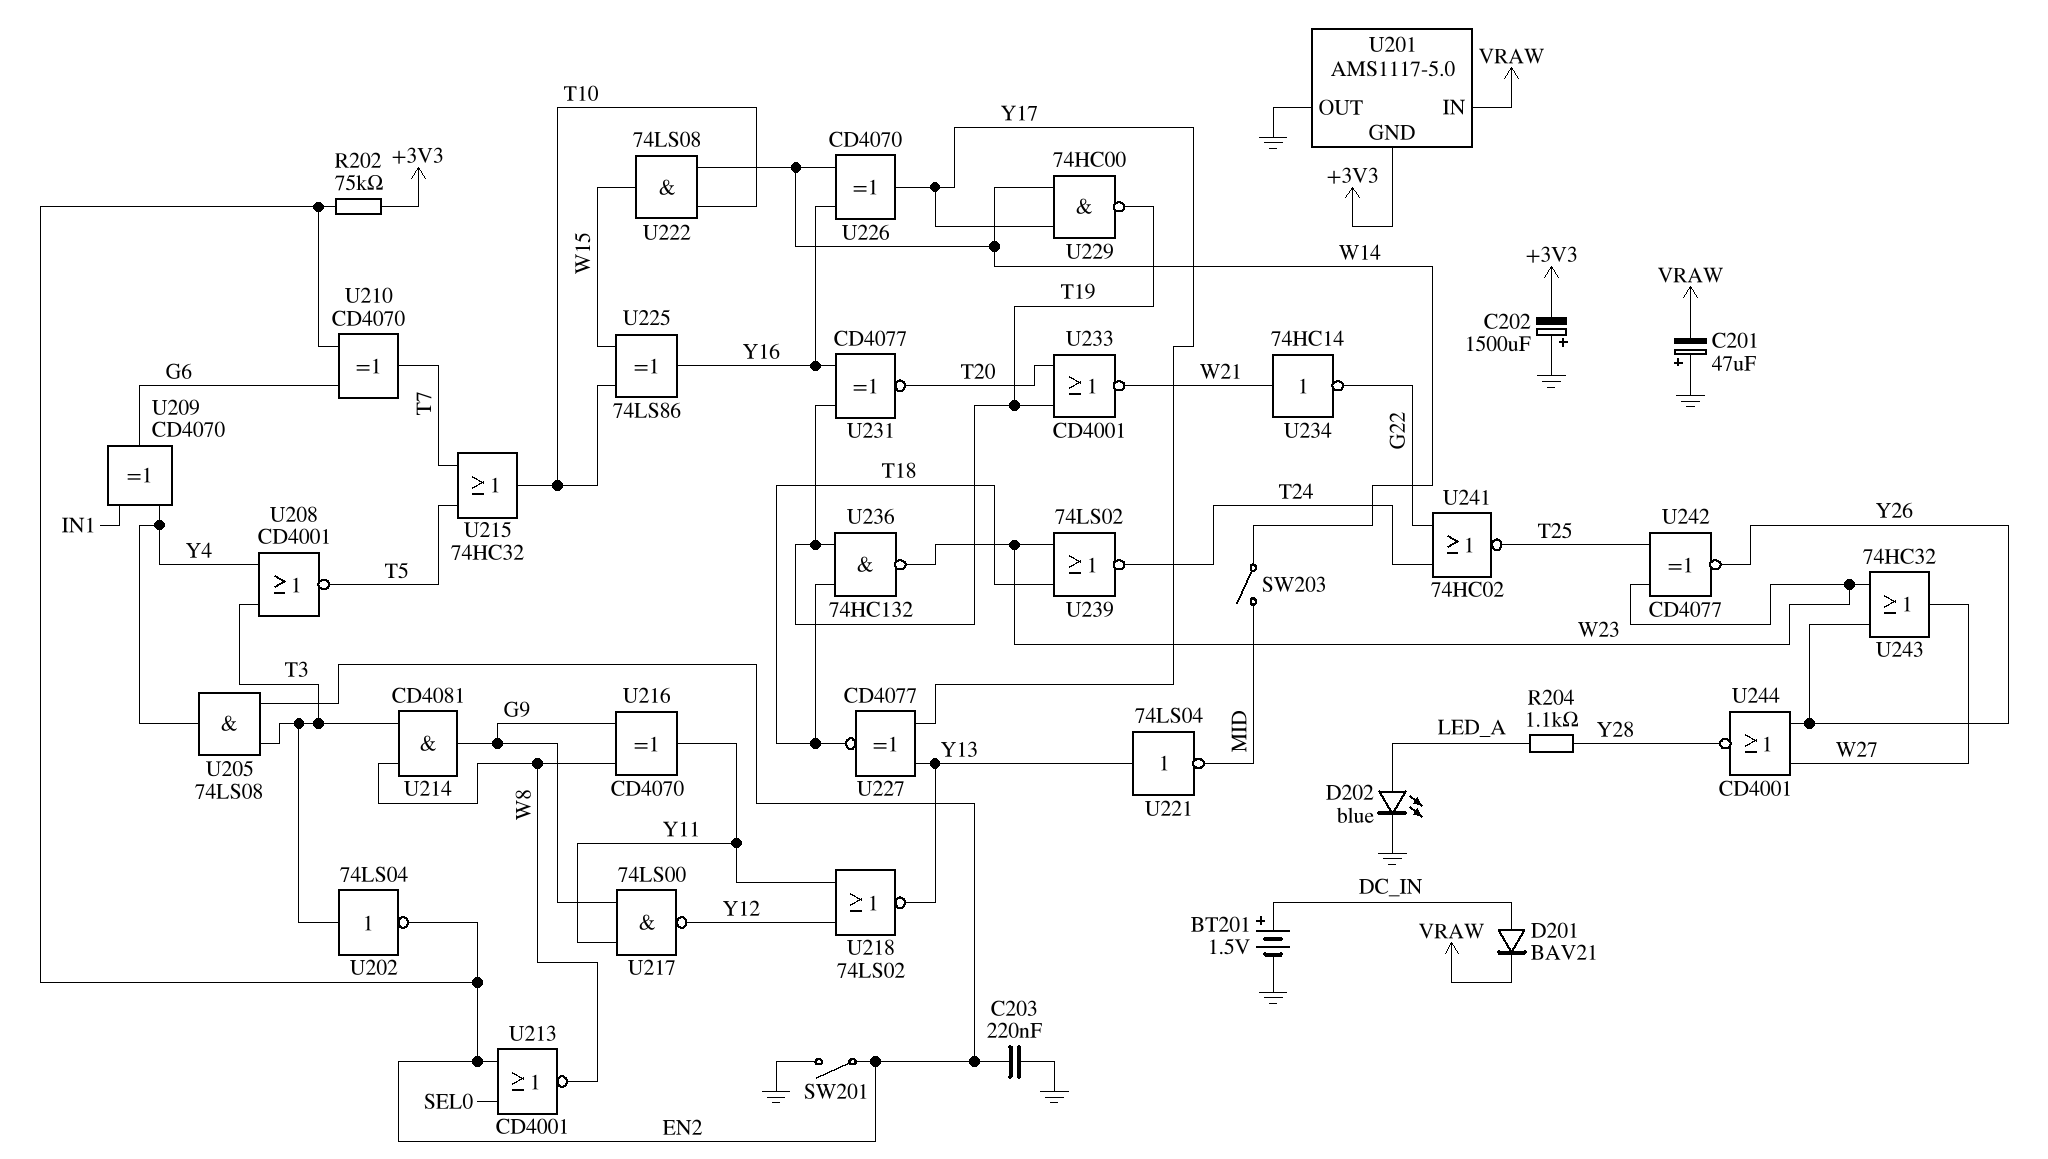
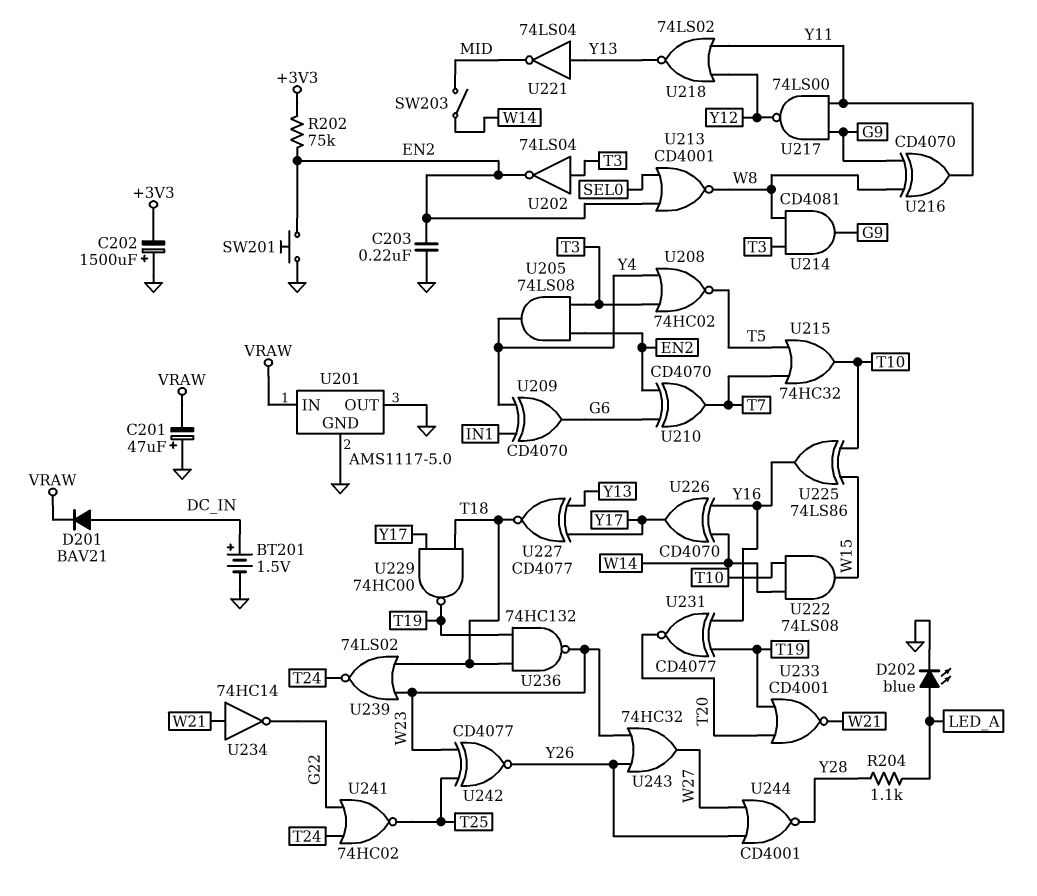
SW201: switch (EN2, GND) -> button (EN2, GND)
U201 pin GND: +3V3 -> GND
U208: NOR CD4001 (in T3, in Y4, out T5) -> NOR 74HC02 (in T3, in Y4, out T5)
U229: NAND 74HC00 (in W14, in Y17, out T19) -> NAND 74HC00 (in T18, in Y17, out T19)

